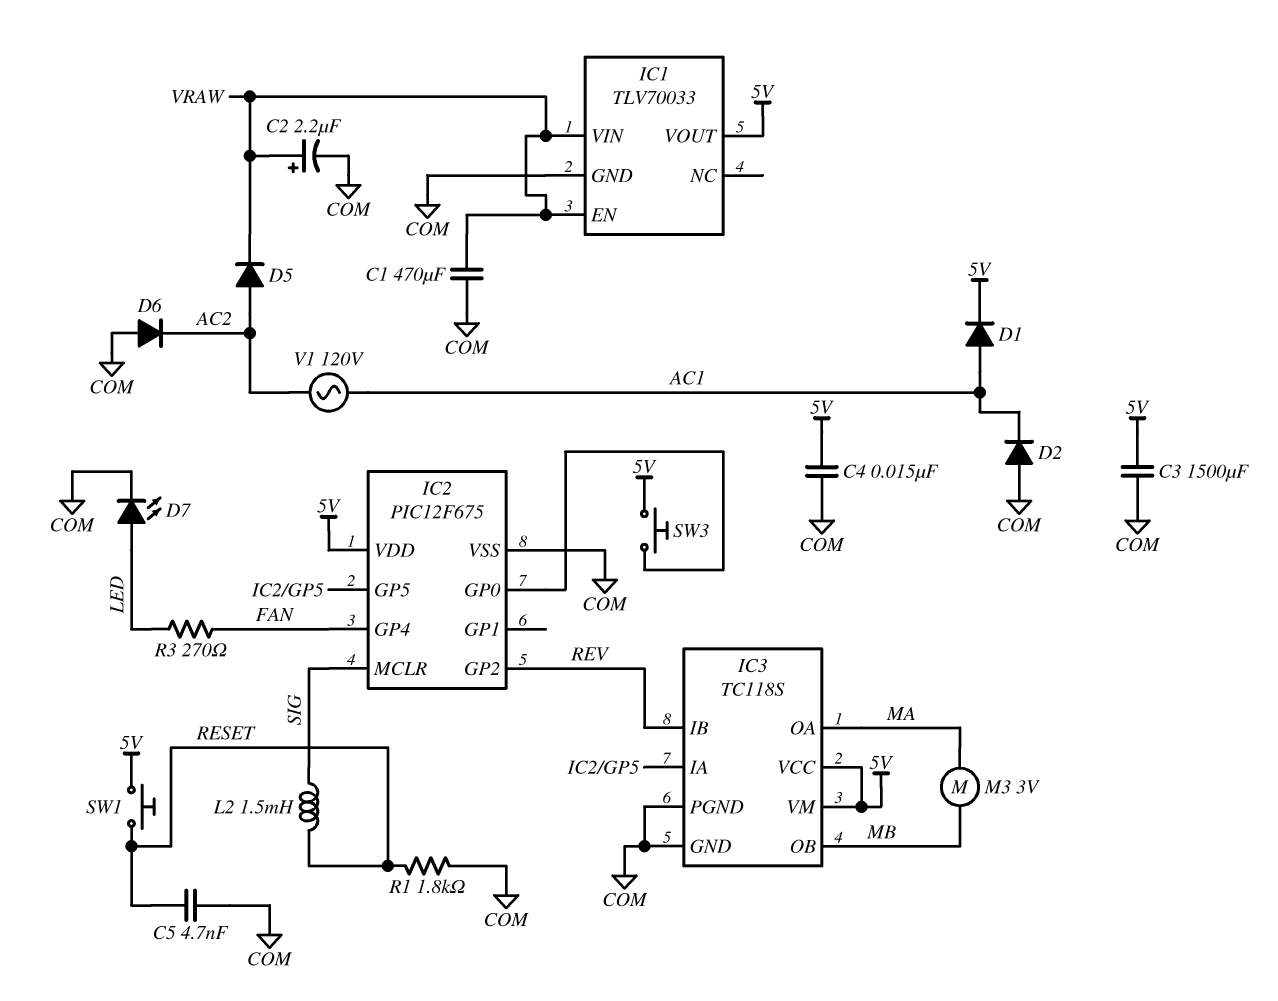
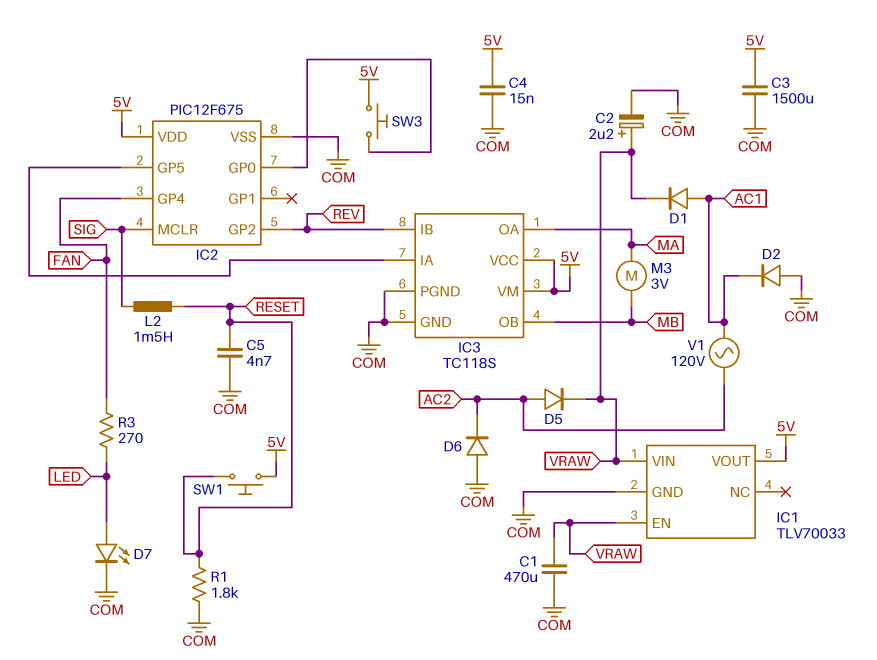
D1: diode (A AC1, K 5V) -> diode (A AC1, K VRAW)

